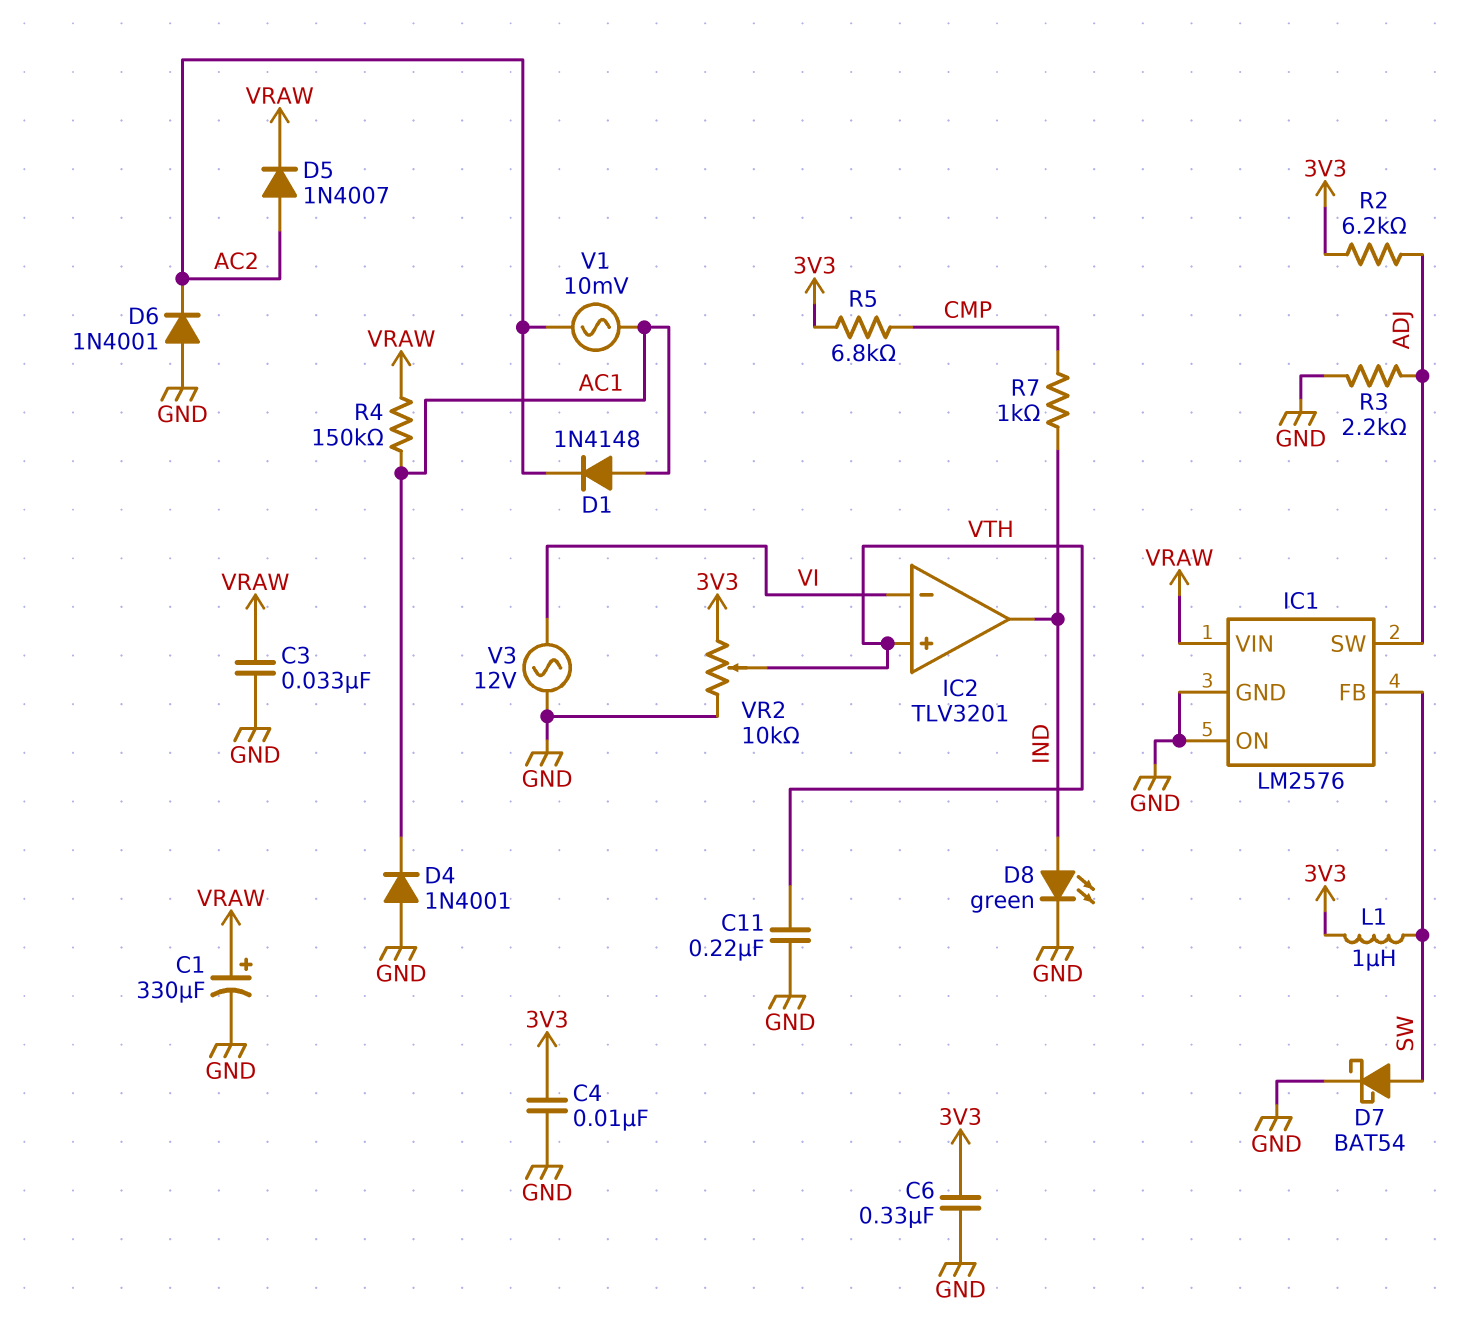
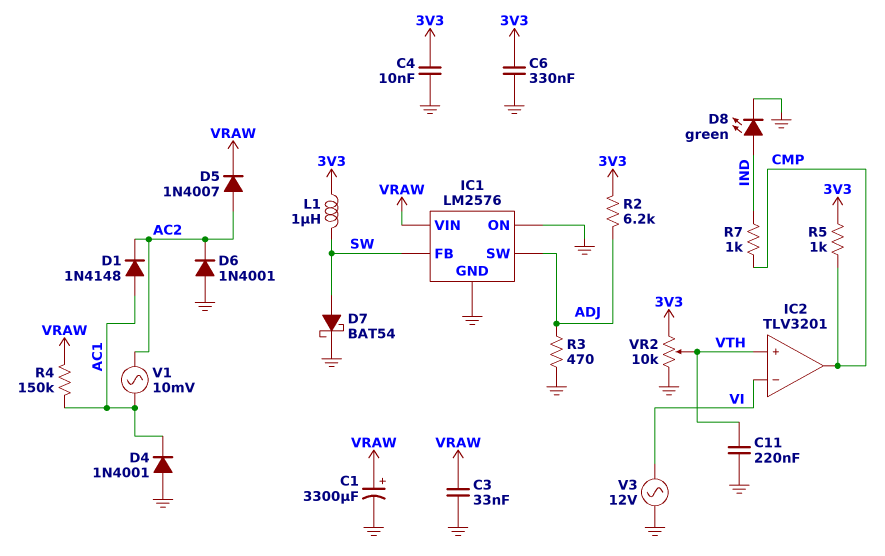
C1: 330uF (plus VRAW, minus GND) -> 3300uF (plus VRAW, minus GND)
IC2 pin out: IND -> CMP
R3: 2.2k (ADJ, GND) -> 470 (ADJ, GND)
R5: 6.8k (3V3, CMP) -> 1k (3V3, CMP)

